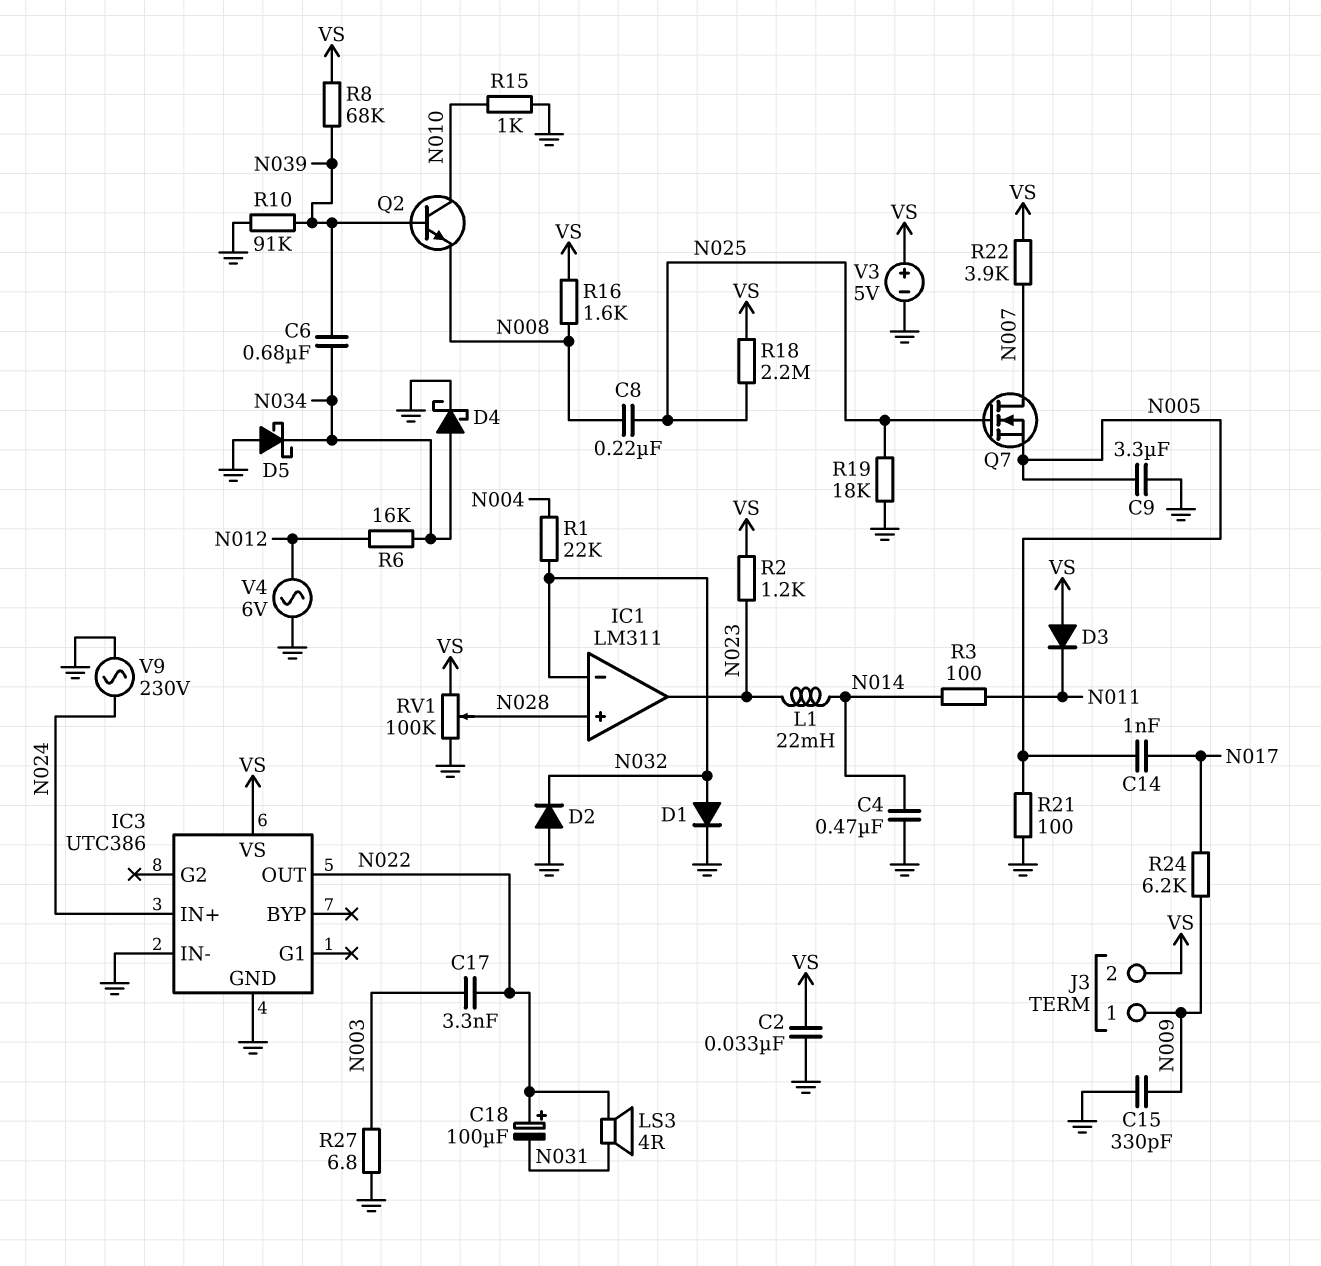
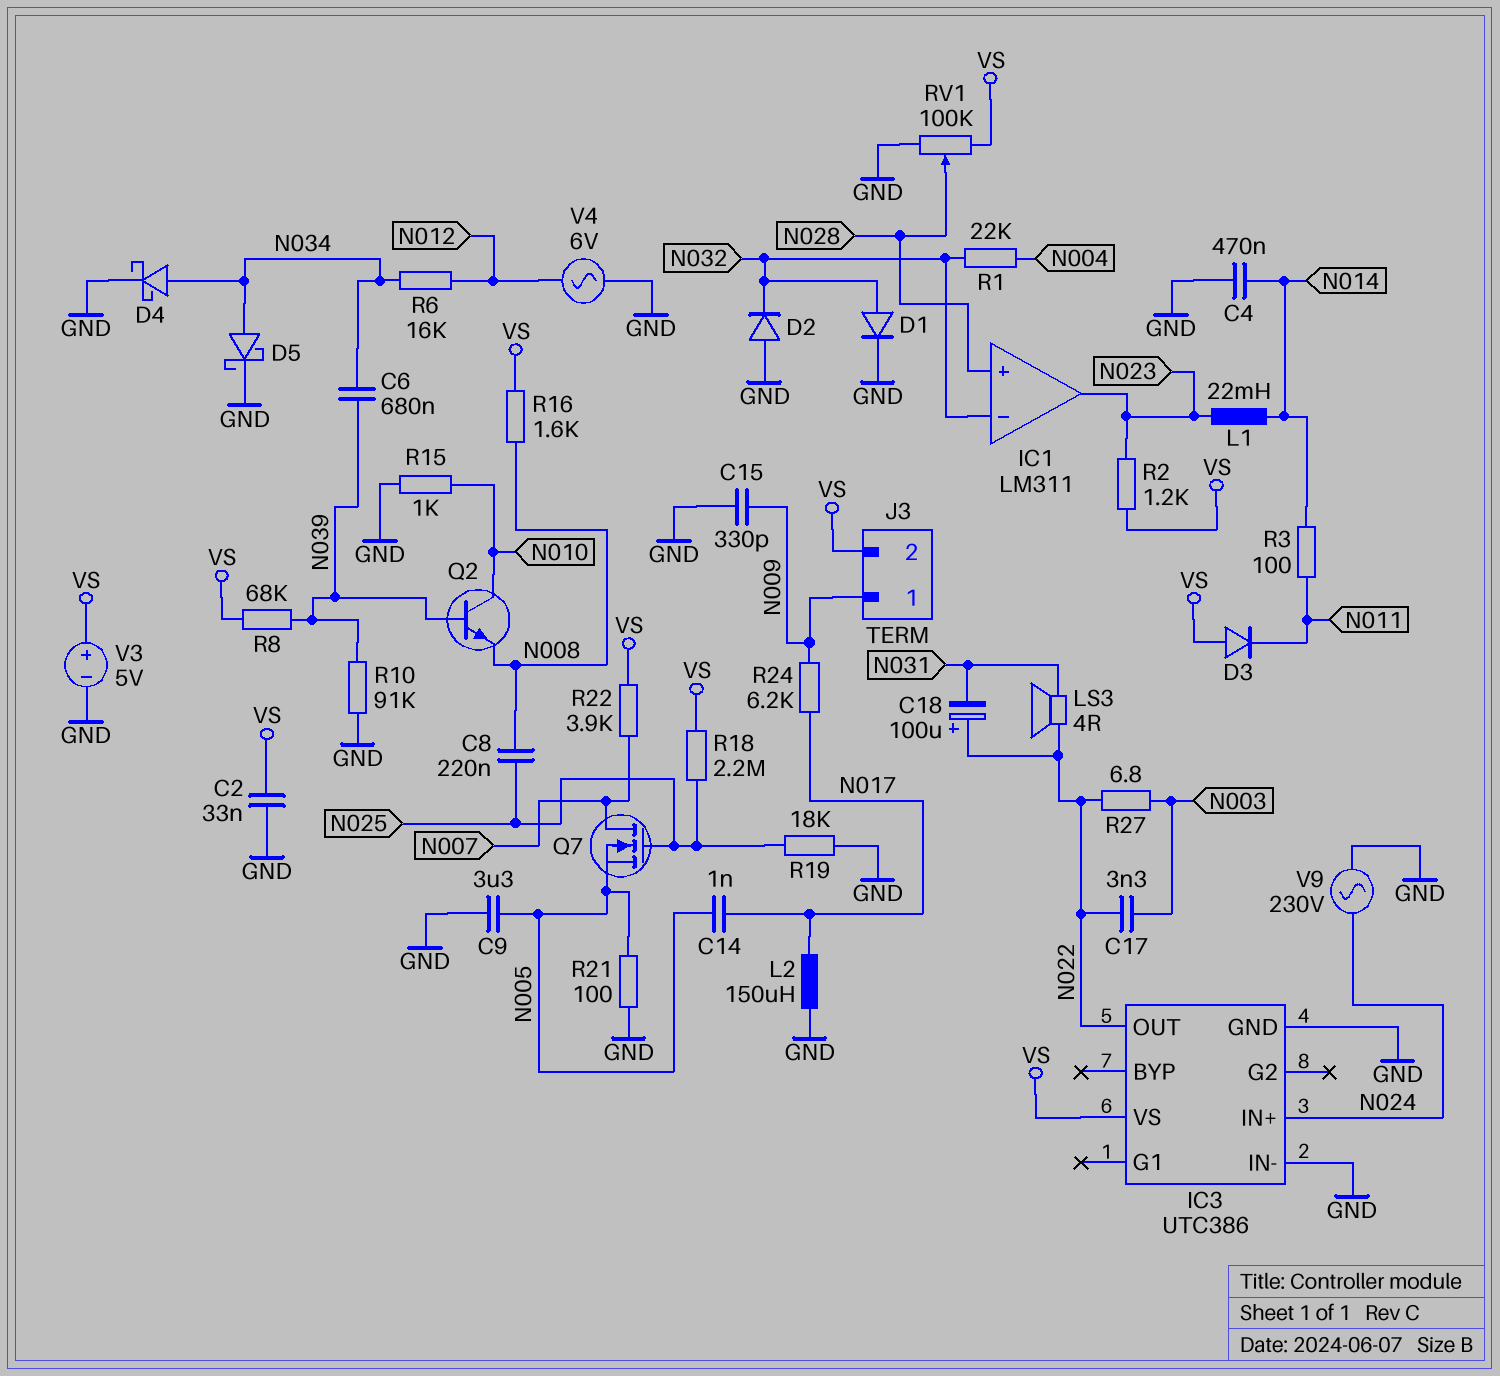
D5: schottky (A GND, K N034) -> schottky (A N034, K GND)
L2: none -> 150uH (GND, N017)
R27: 6.8 (GND, N003) -> 6.8 (N003, N022)

